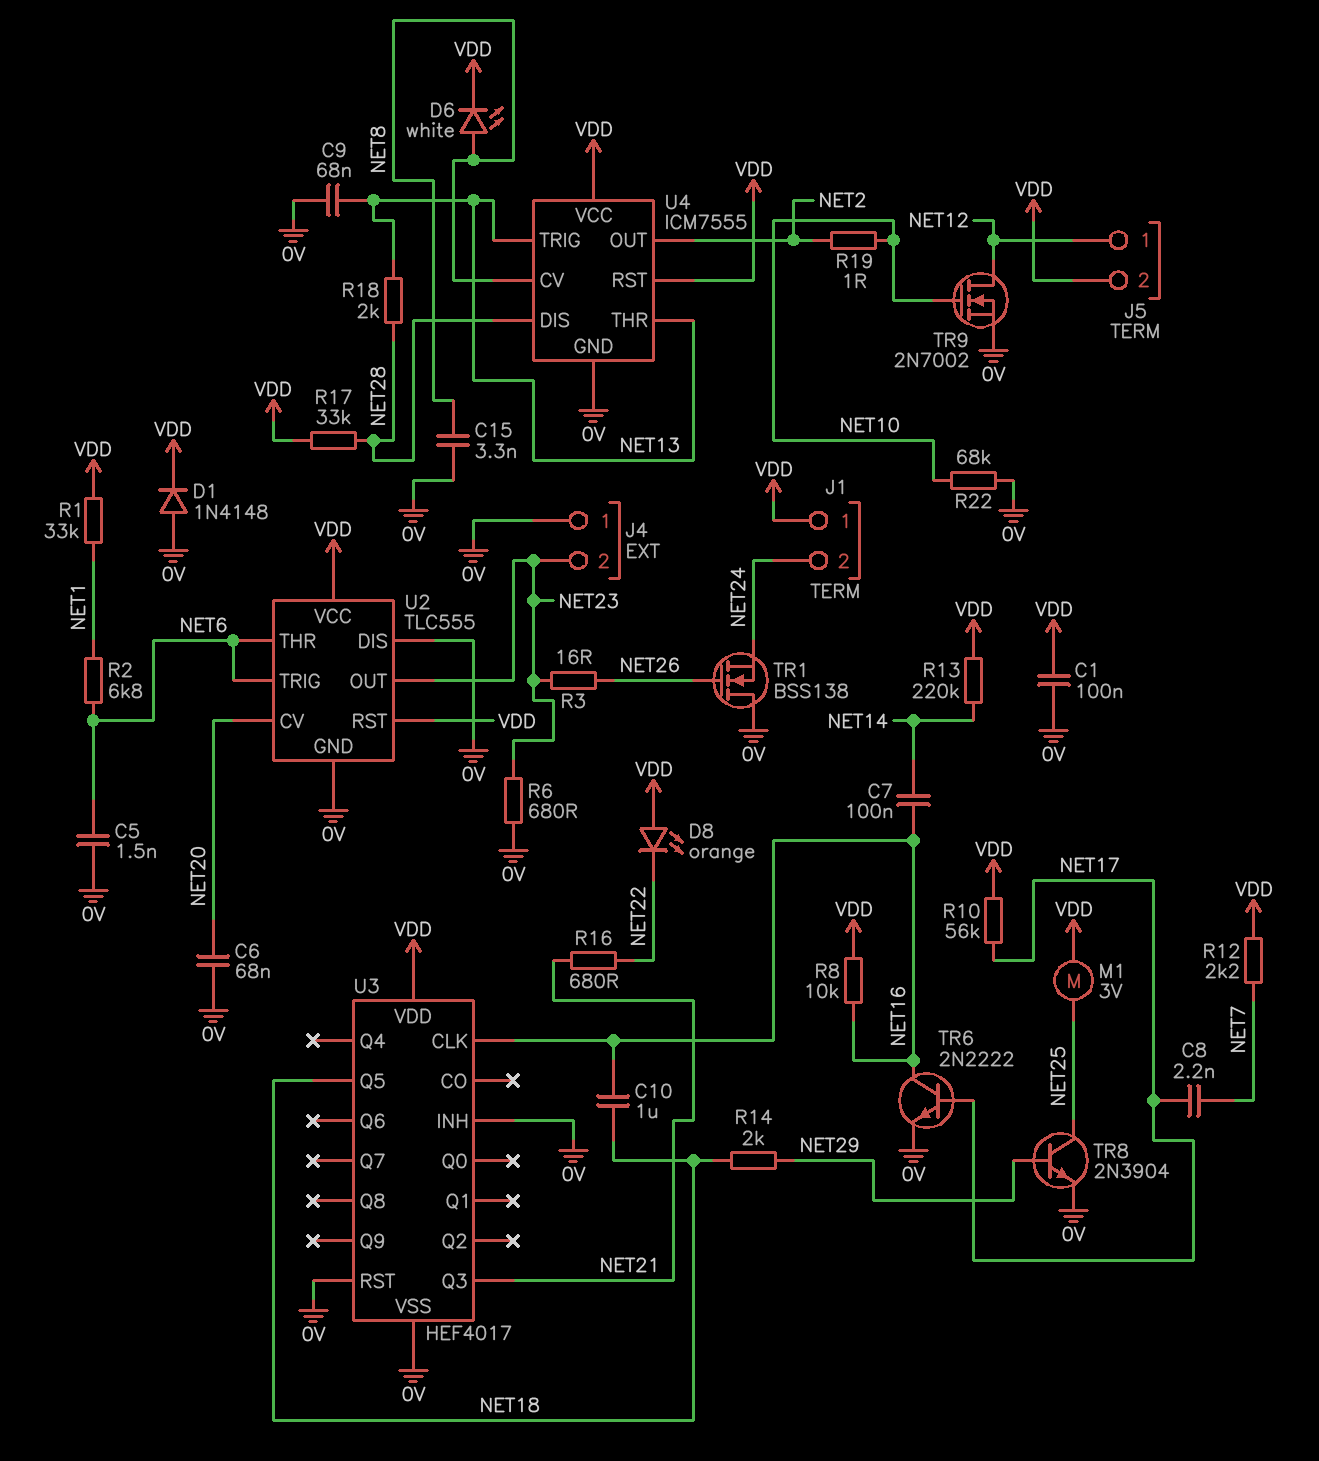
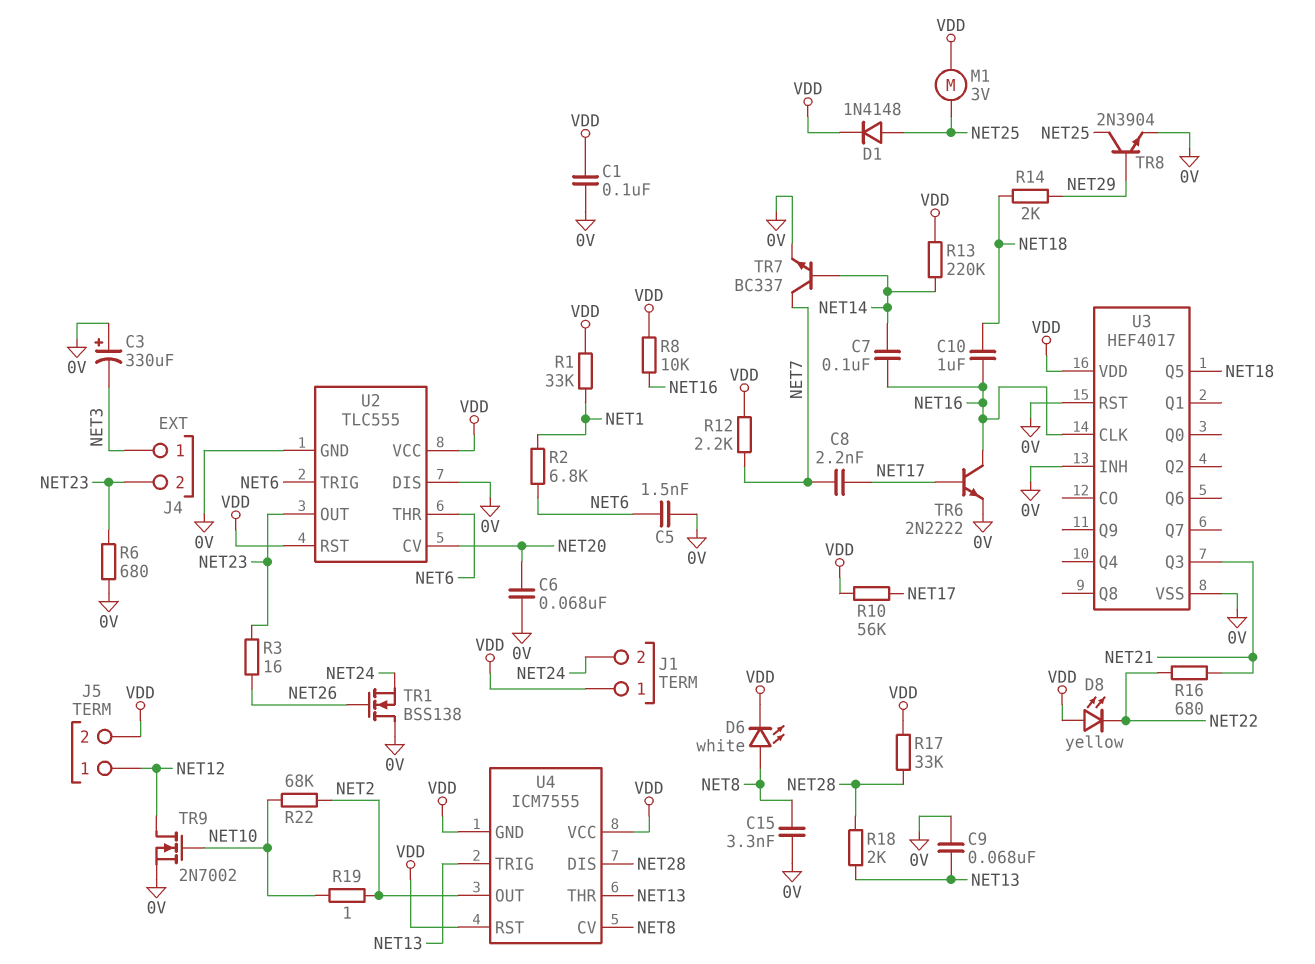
C3: none -> 330uF (plus 0V, minus NET3)
D1: diode 1N4148 (A 0V, K VDD) -> diode 1N4148 (A NET25, K VDD)
D8: LED orange (A VDD, K NET22) -> LED yellow (A VDD, K NET22)
J4 pin 1: 0V -> NET3
R22: 68k (0V, NET10) -> 68k (NET2, NET10)
TR7: none -> NPN BC337 (B NET14, C NET7, E 0V)
U4 pin GND: 0V -> VDD

